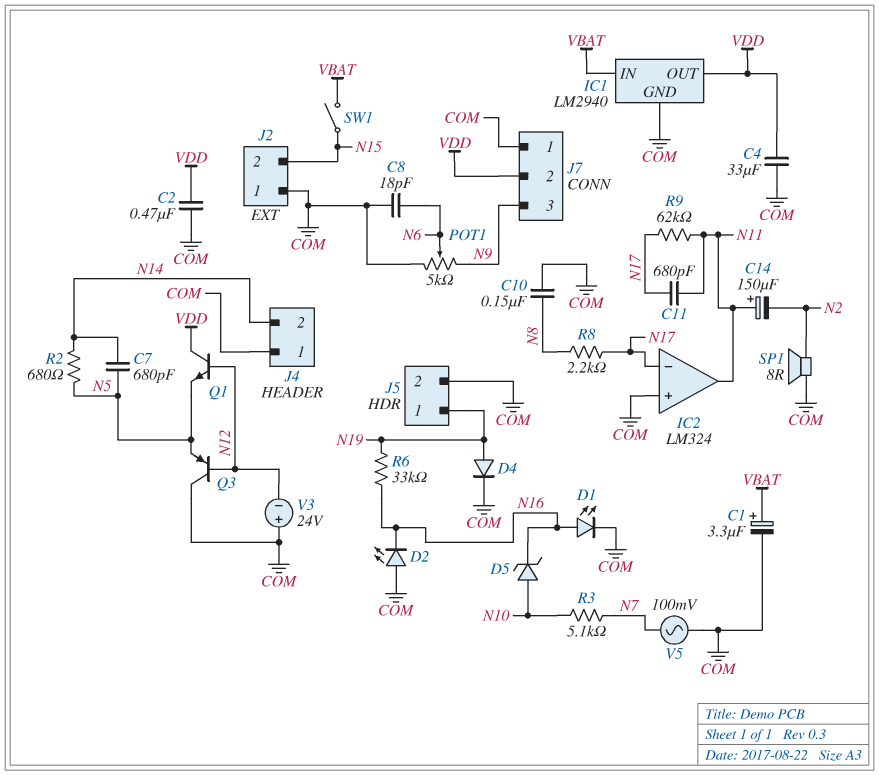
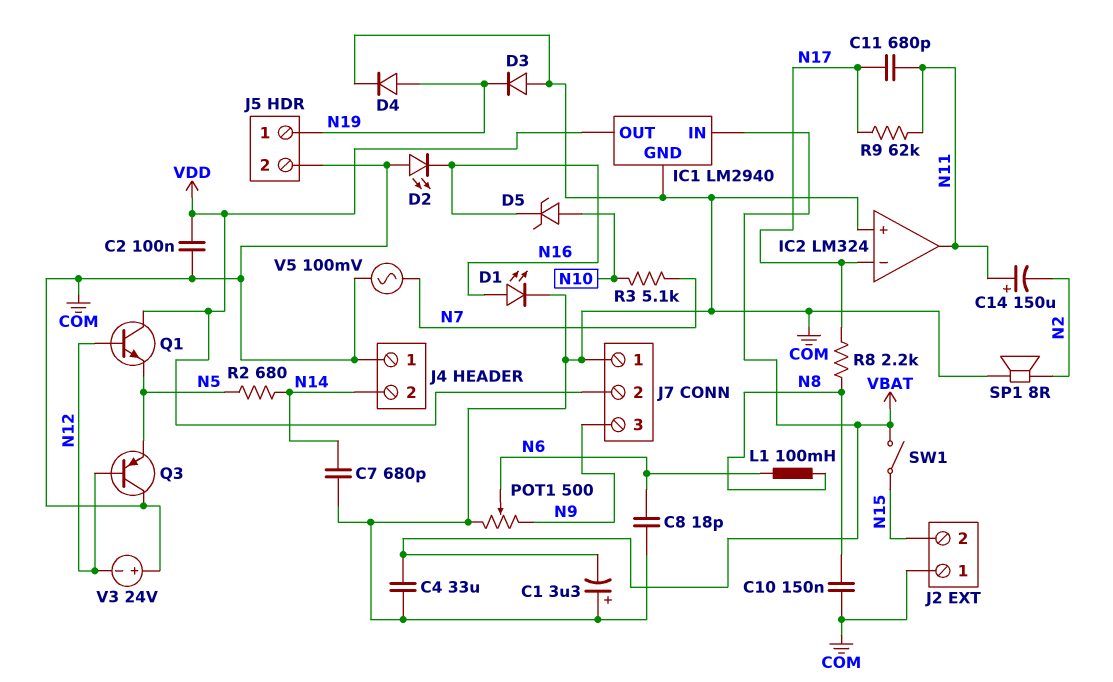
C1: 3.3uF (plus VBAT, minus COM) -> 3.3uF (plus COM, minus VBAT)
C2: 470nF (COM, VDD) -> 100nF (COM, VDD)
C4: 33uF (COM, VDD) -> 33uF (COM, VBAT)
C7: 680pF (N5, N14) -> 680pF (COM, N14)
D3: none -> diode (A COM, K N19)
L1: none -> 100mH (N6, N8)
POT1: 5k (COM, N9, wiper N6) -> 500 (COM, N9, wiper N6)
R6: 33k (N16, N19) -> none

